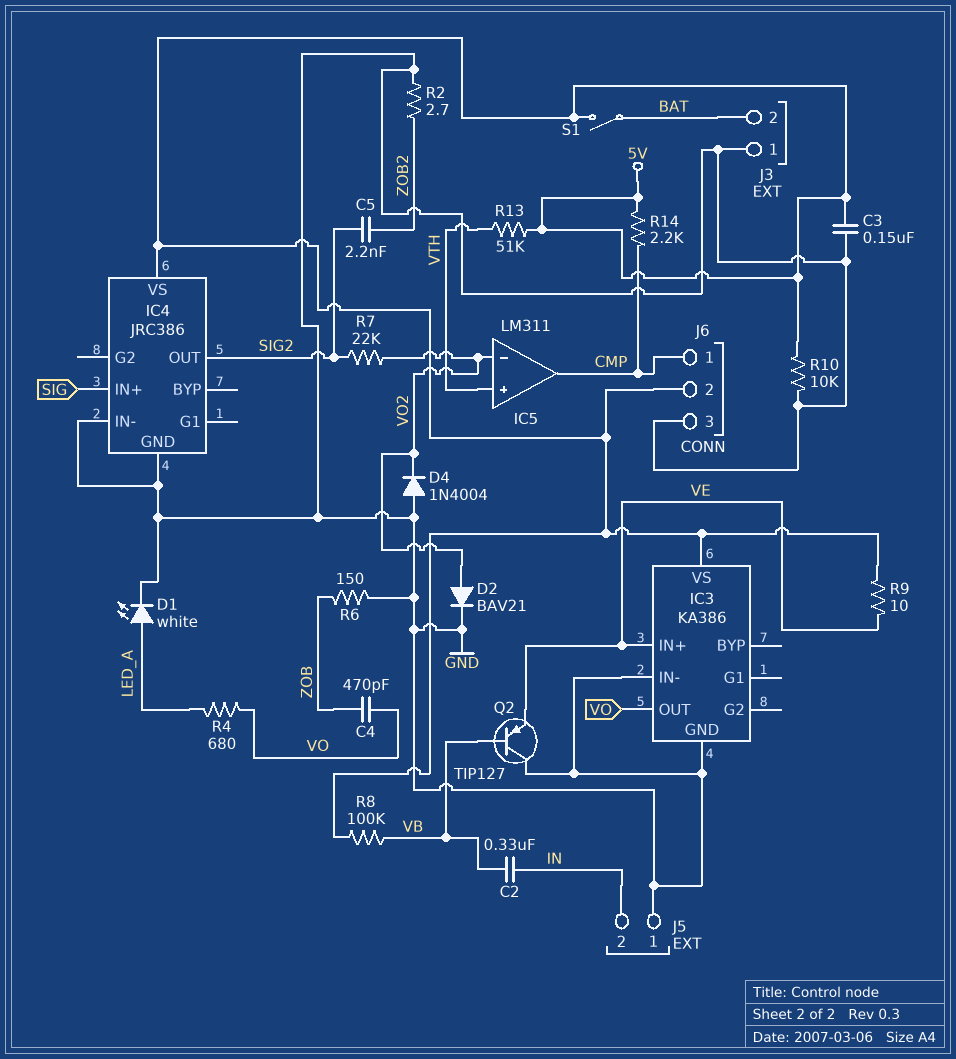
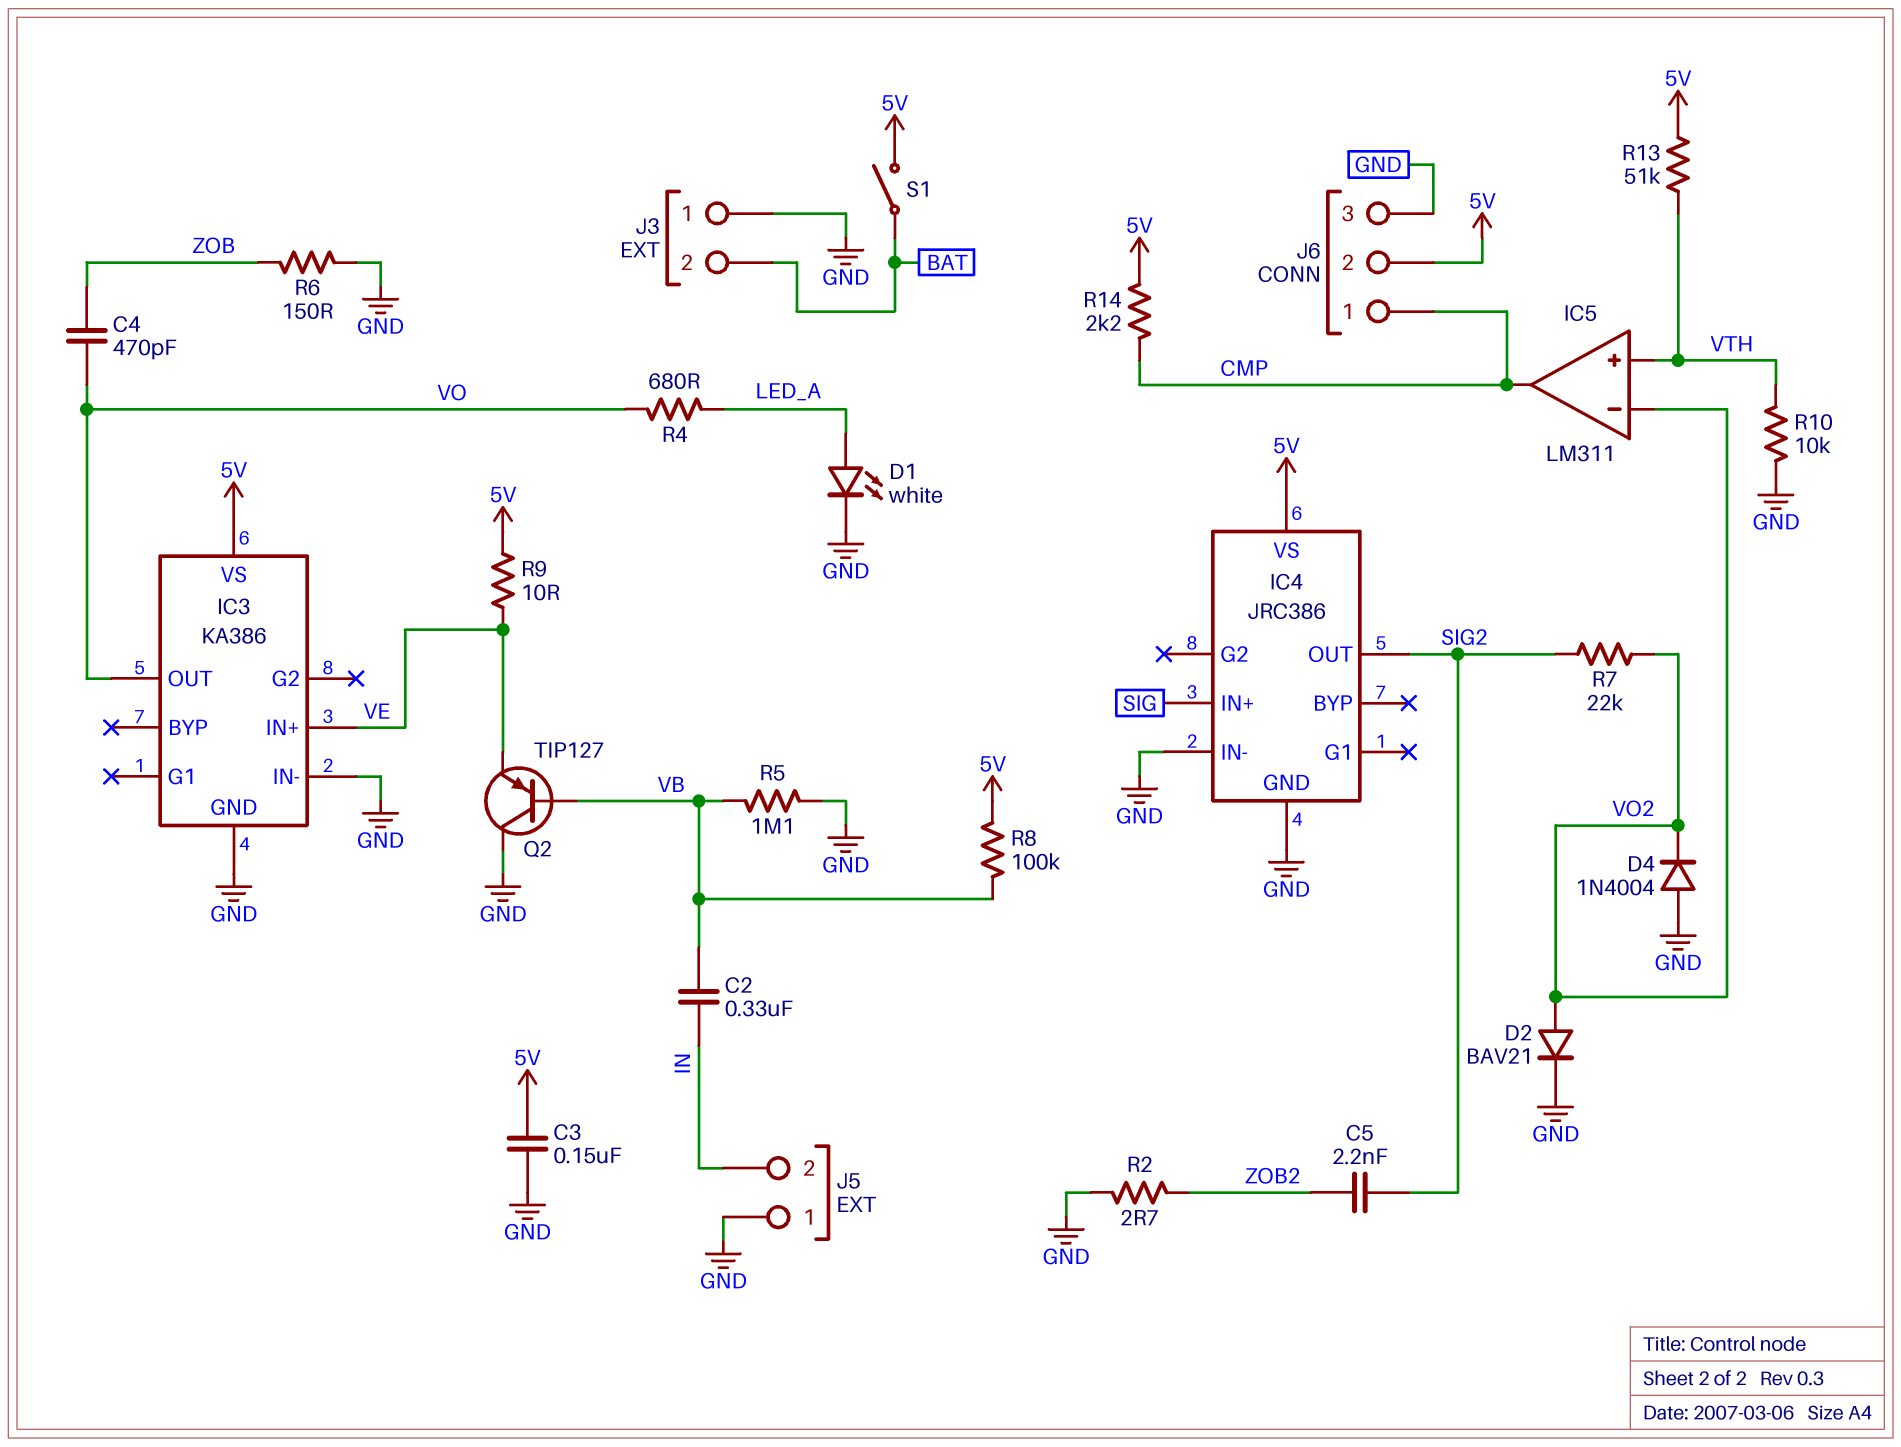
R5: none -> 1.1M (GND, VB)
R10: 10k (5V, GND) -> 10k (GND, VTH)

